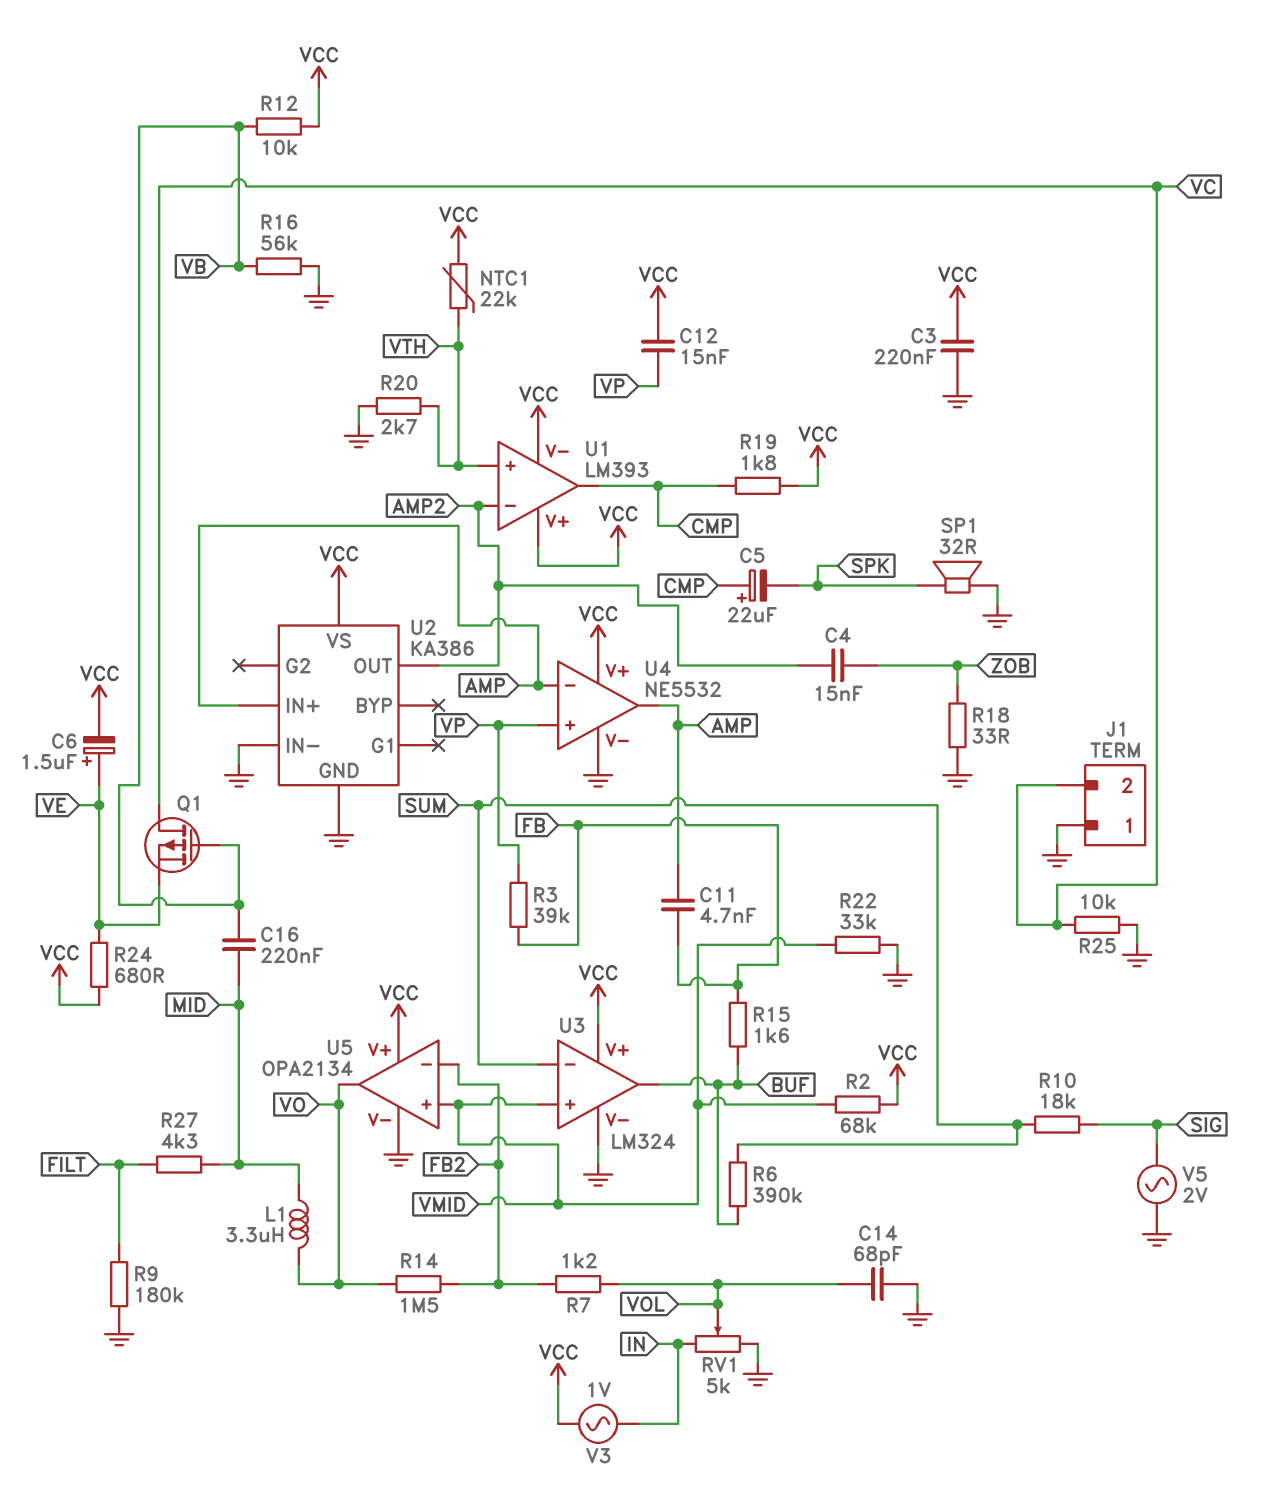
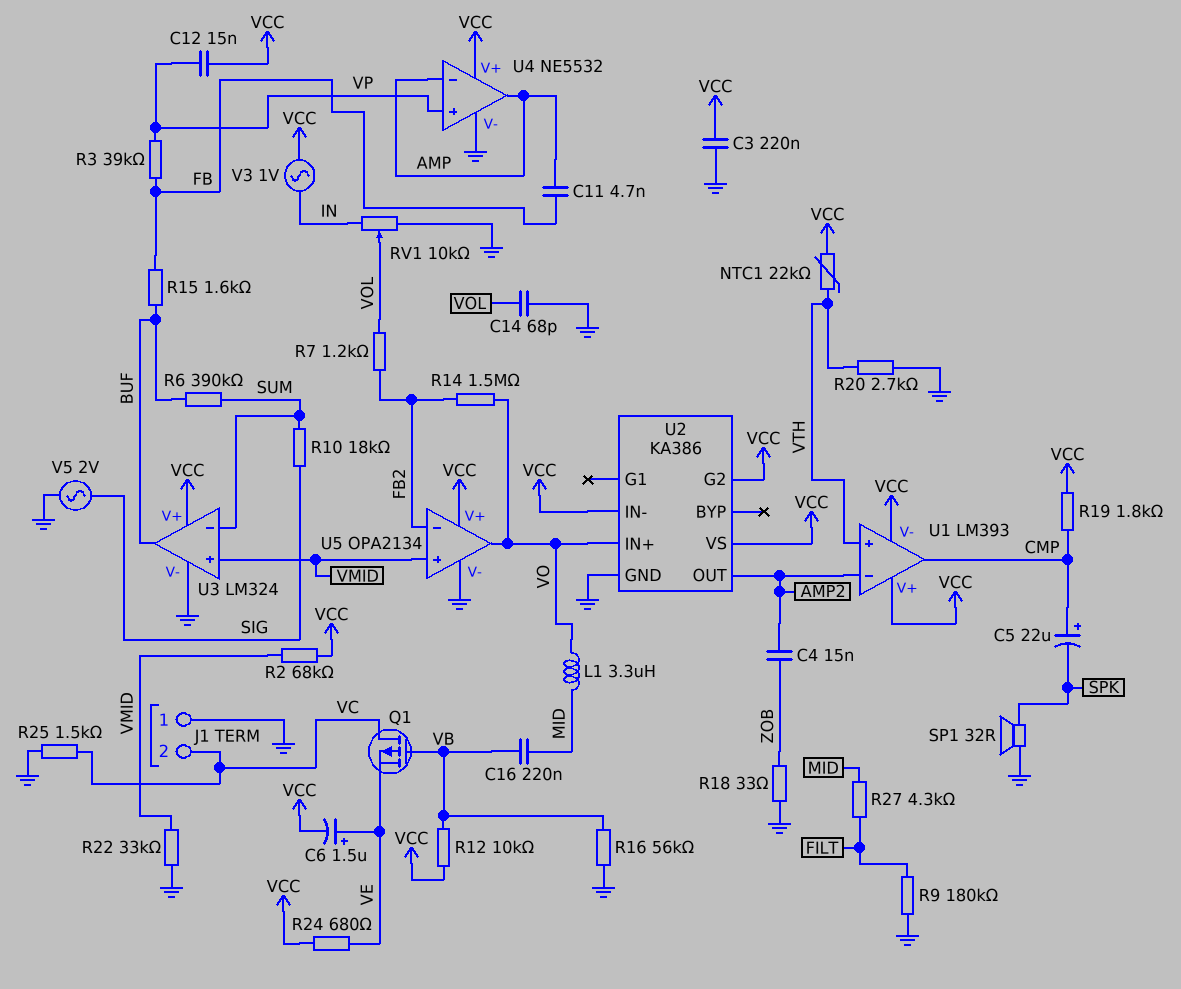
R25: 10k (GND, VC) -> 1.5k (GND, VC)
RV1: 5k (GND, IN, wiper VOL) -> 10k (GND, IN, wiper VOL)
U2 pin G2: none -> VCC
U2 pin IN+: AMP -> VO
U2 pin IN-: GND -> VCC

